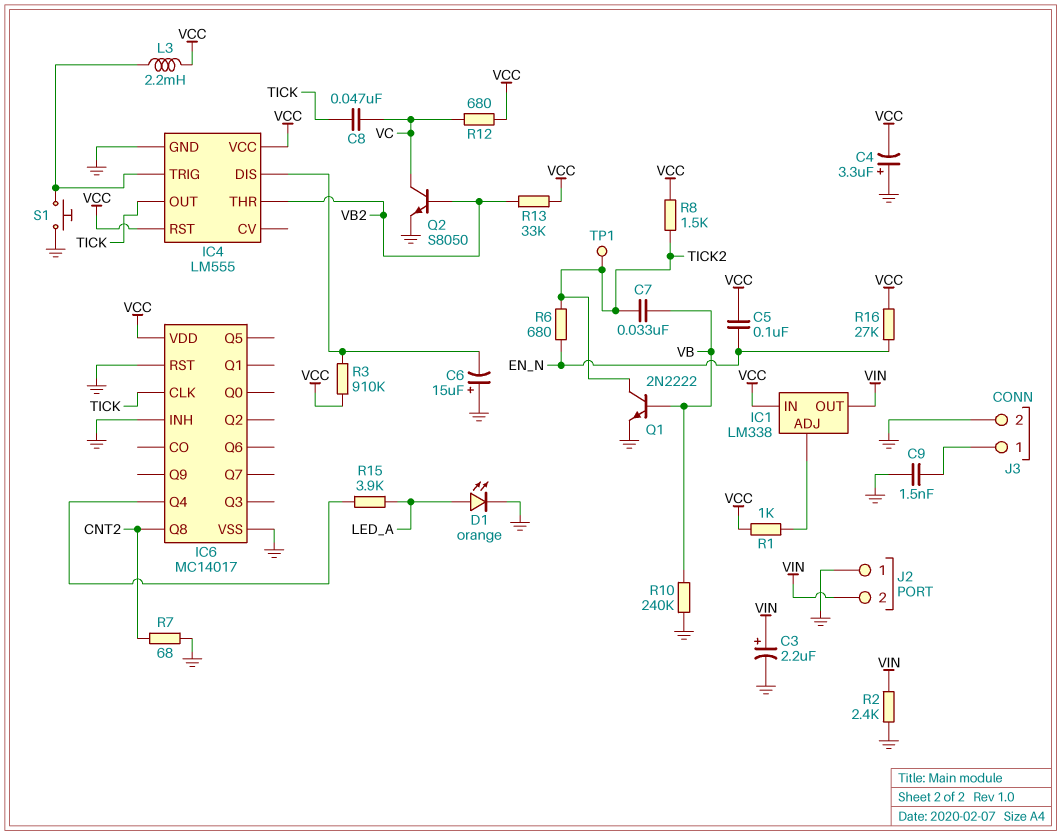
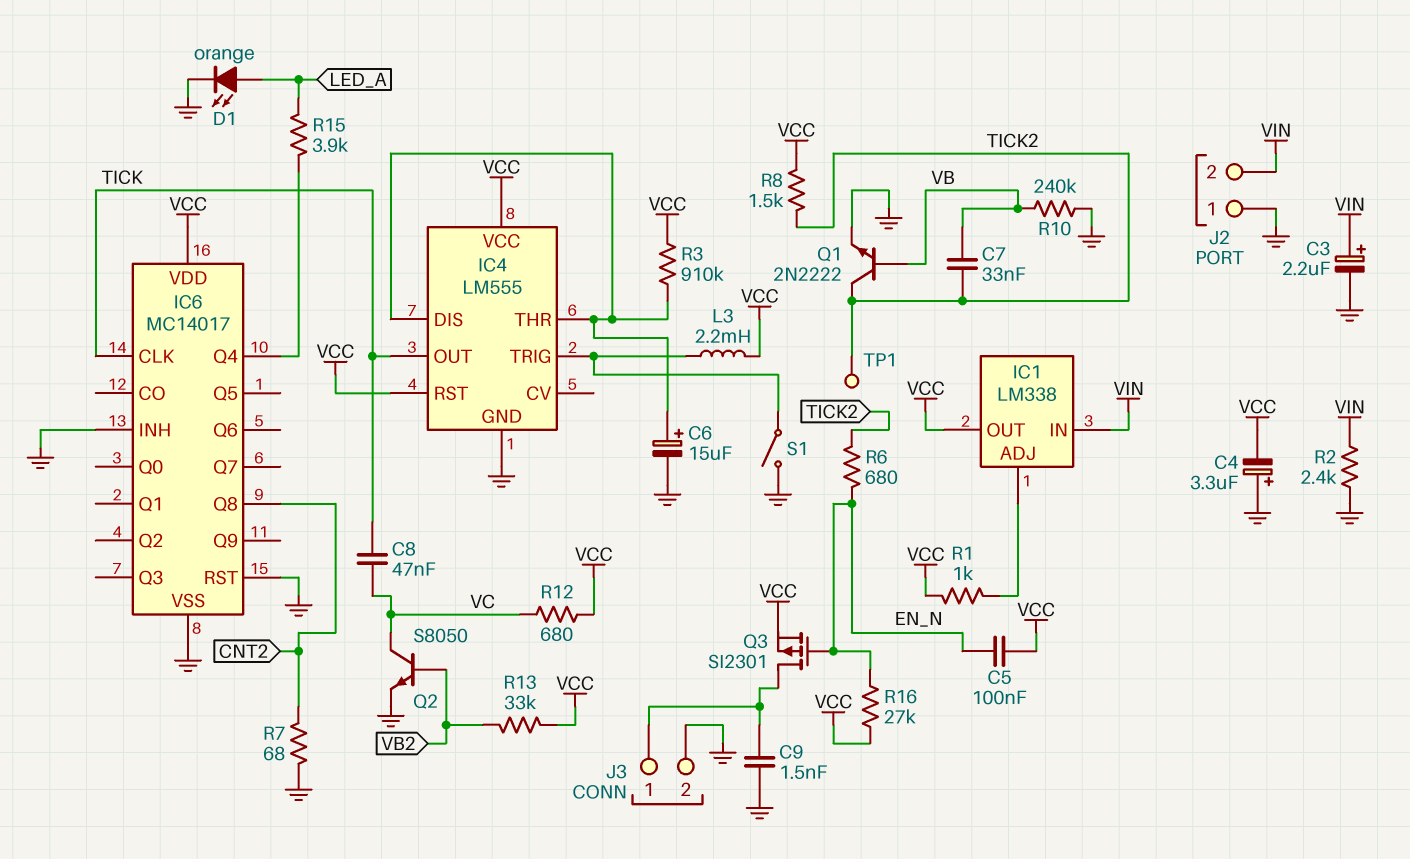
C6: 15uF (plus GND, minus IC4/DIS) -> 15uF (plus IC4/DIS, minus GND)
IC1 pin IN: VCC -> VIN
IC1 pin OUT: VIN -> VCC
IC4 pin THR: VB2 -> IC4/DIS
Q3: none -> PMOS SI2301 (G EN_N, D J3/1, S VCC)
S1: button (GND, IC4/TRIG) -> switch (GND, IC4/TRIG)

